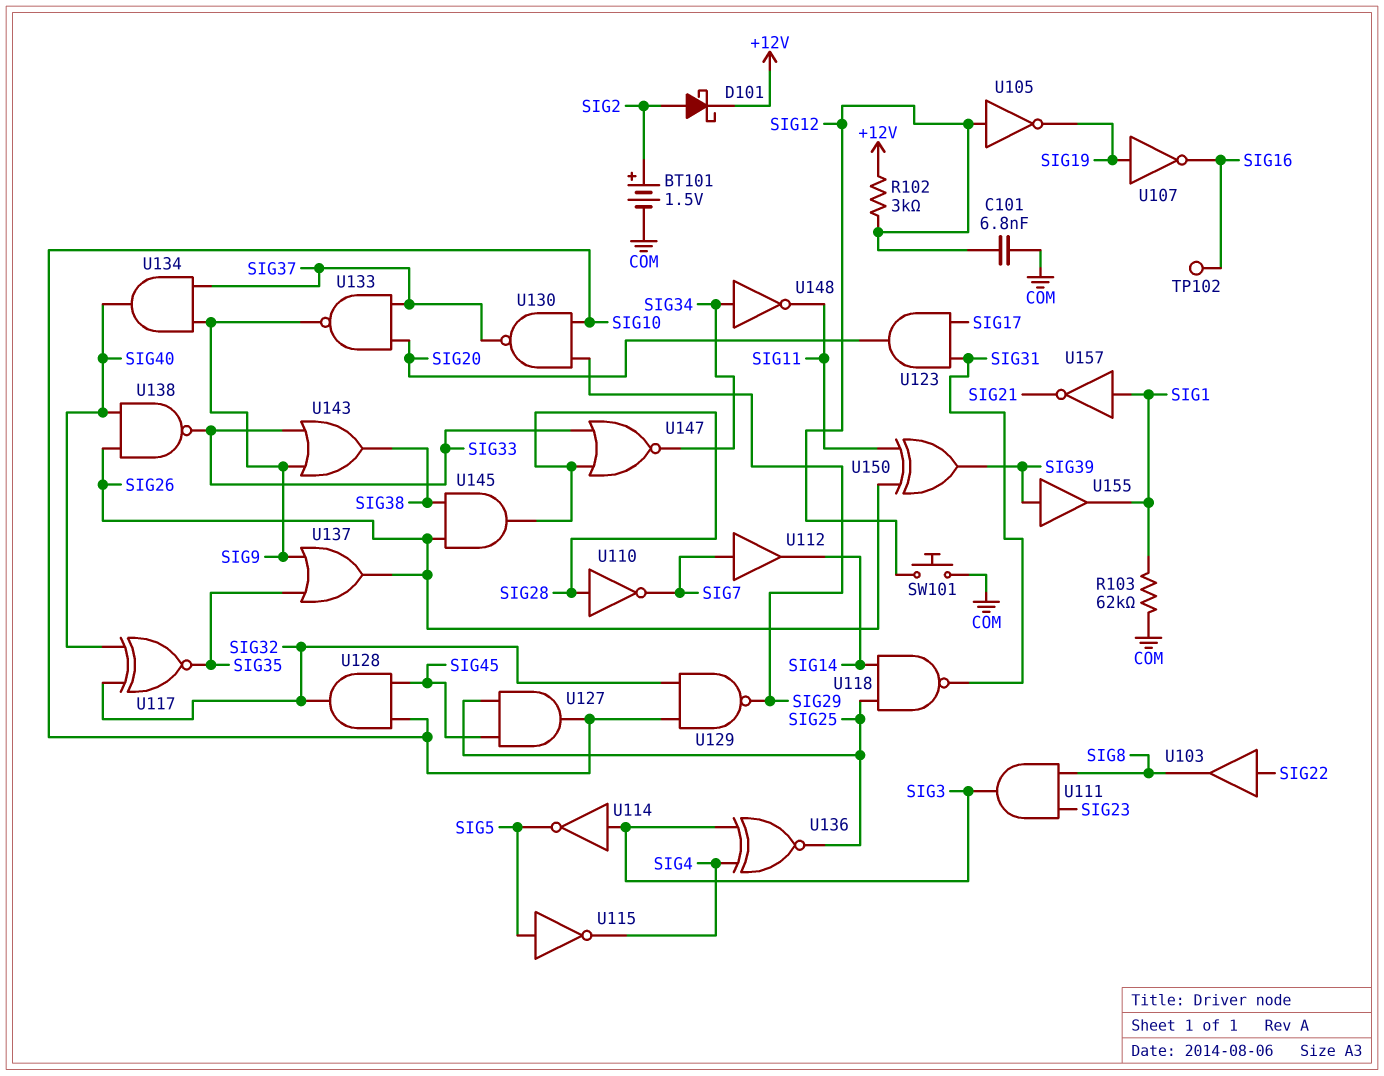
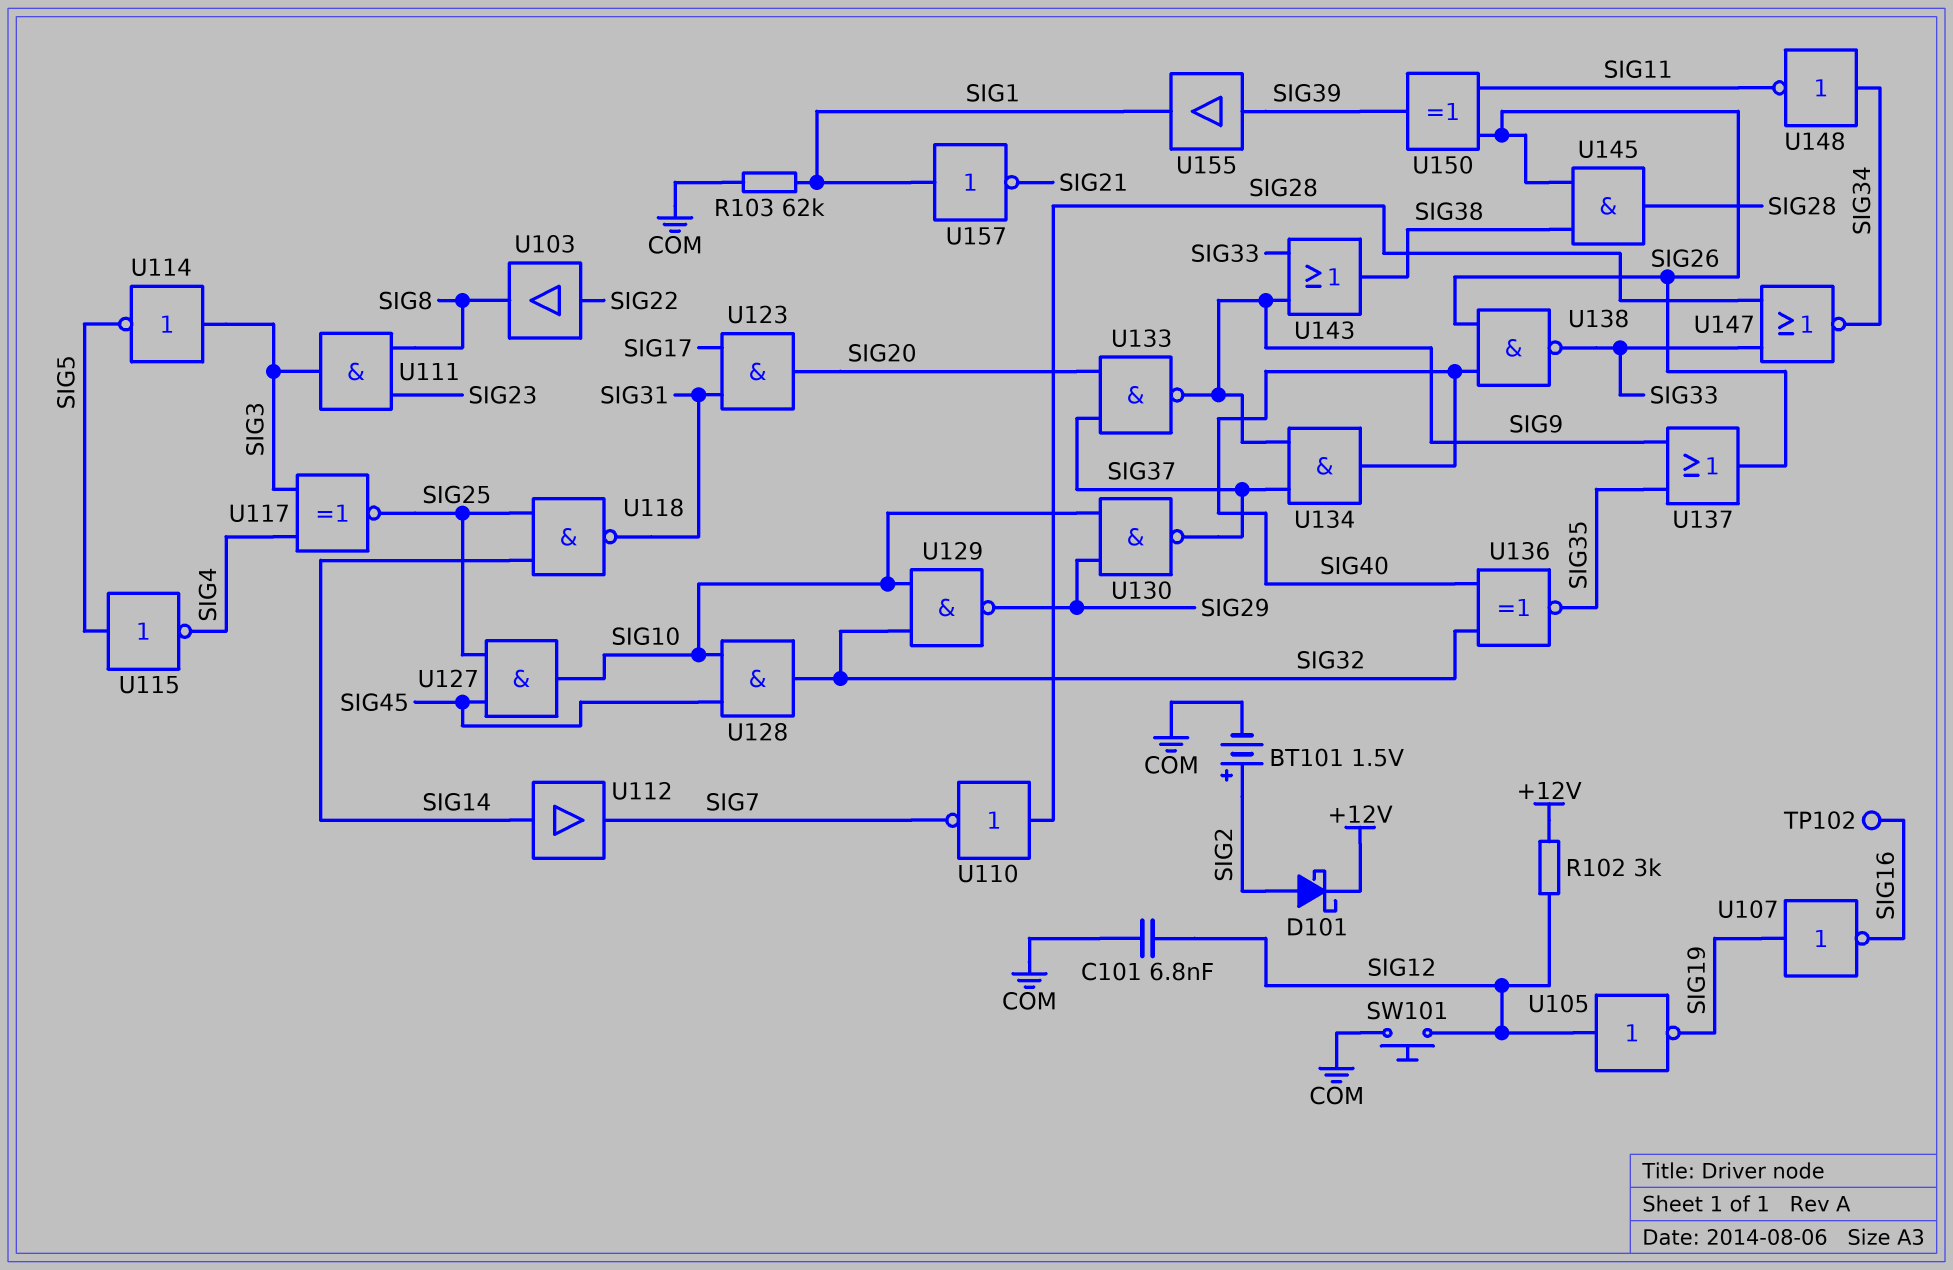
U112: buffer (in SIG7, out SIG14) -> buffer (in SIG14, out SIG7)
U117: XNOR (in SIG32, in SIG40, out SIG35) -> XNOR (in SIG3, in SIG4, out SIG25)
U136: XNOR (in SIG3, in SIG4, out SIG25) -> XNOR (in SIG32, in SIG40, out SIG35)

